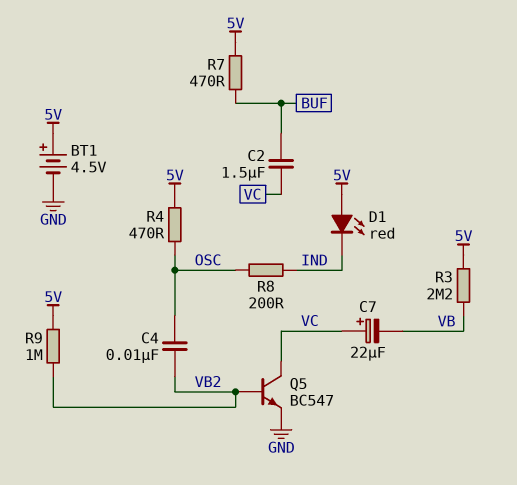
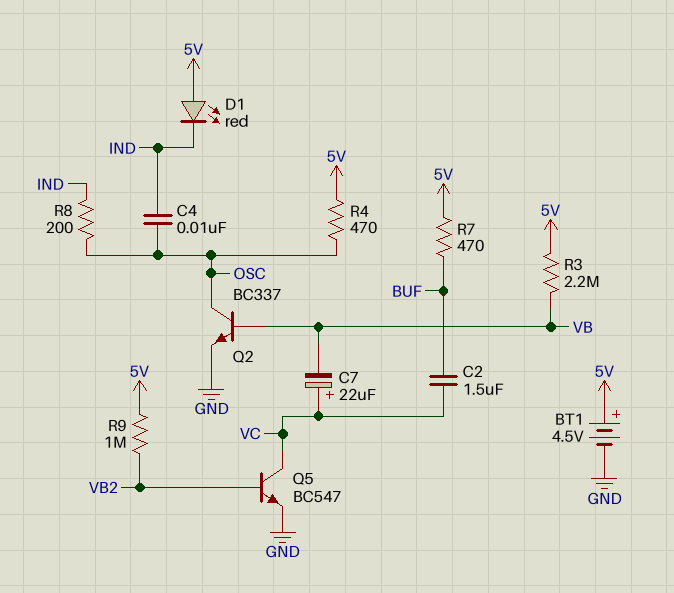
C4: 10nF (OSC, VB2) -> 10nF (IND, OSC)
Q2: none -> NPN BC337 (B VB, C OSC, E GND)

